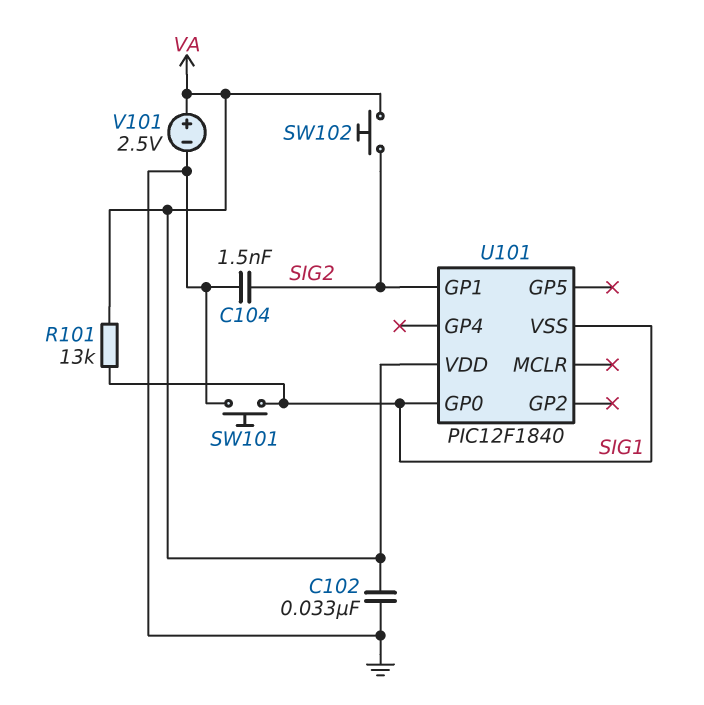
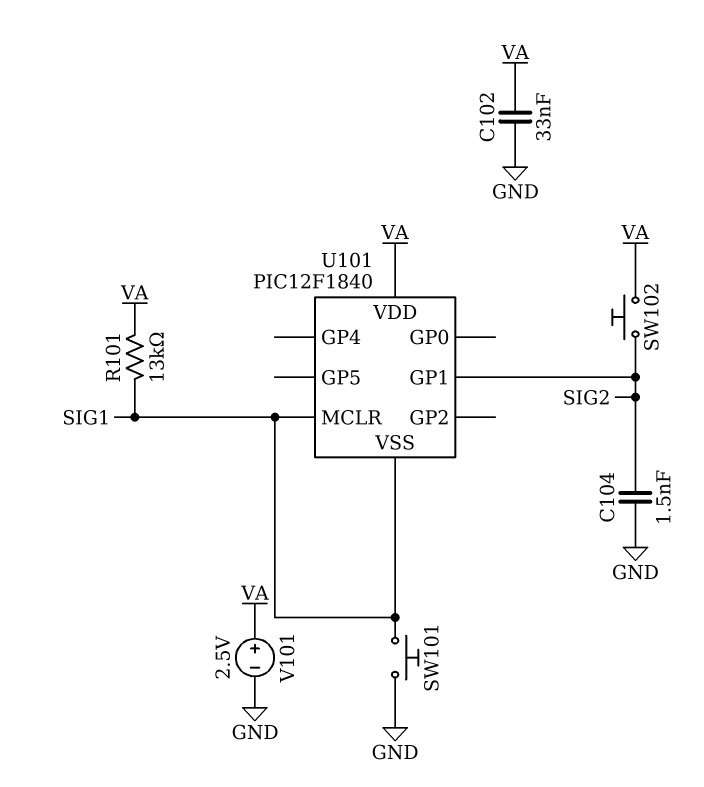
U101 pin GP0: SIG1 -> none
U101 pin MCLR: none -> SIG1

